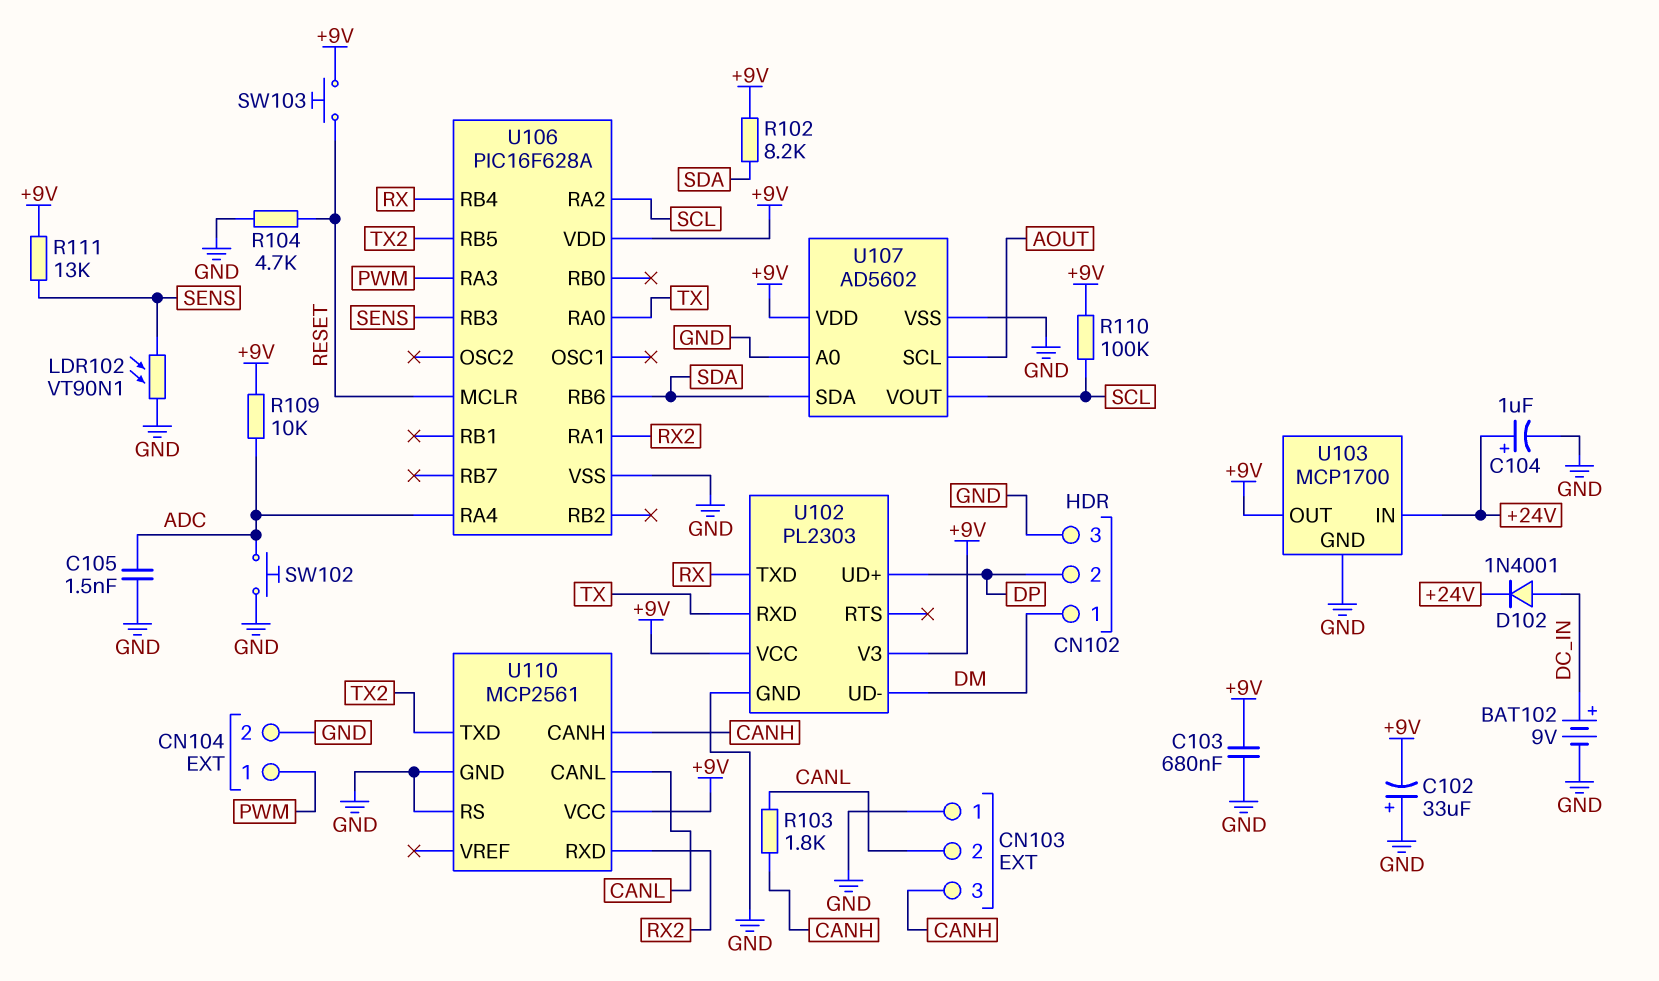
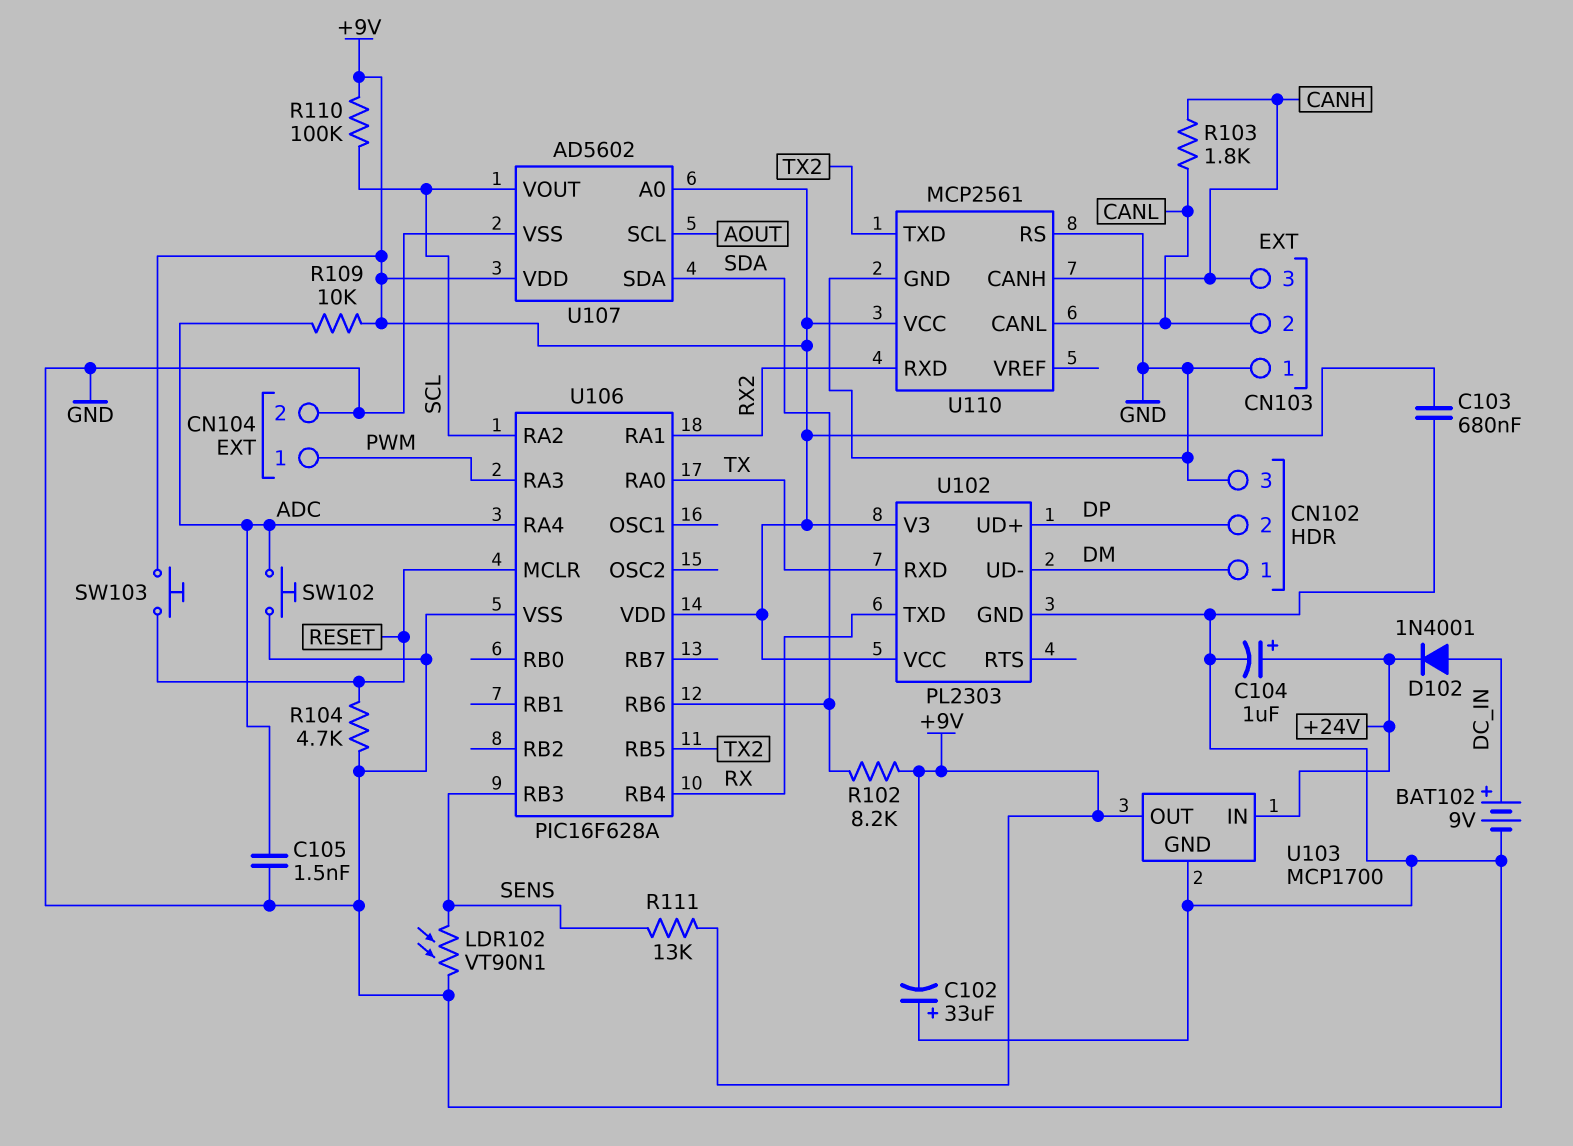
U107 pin A0: GND -> +9V

